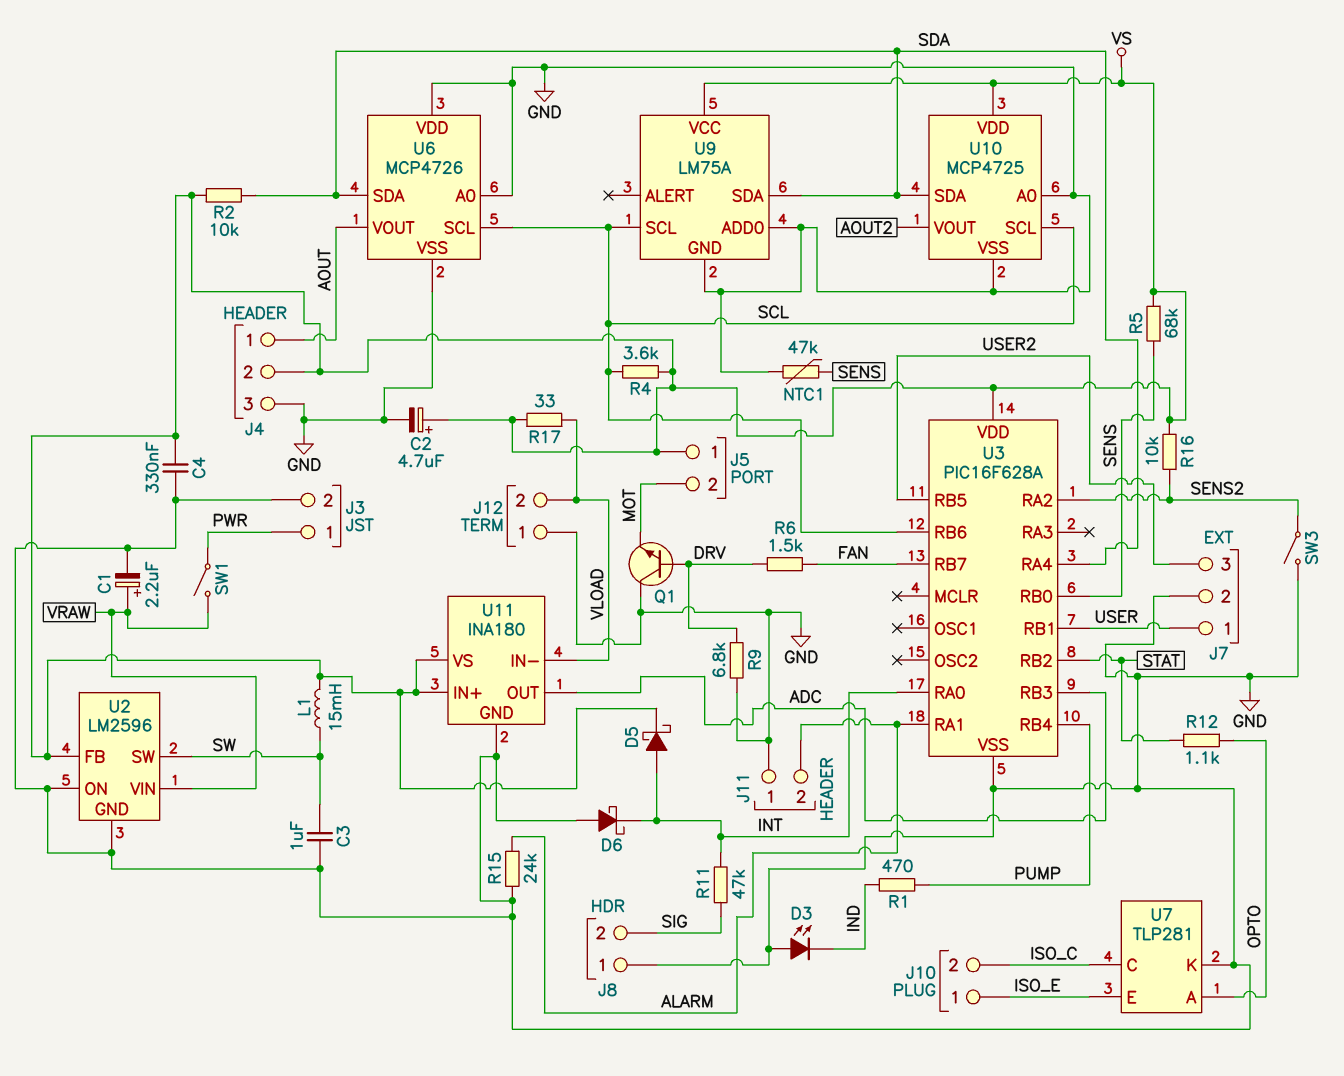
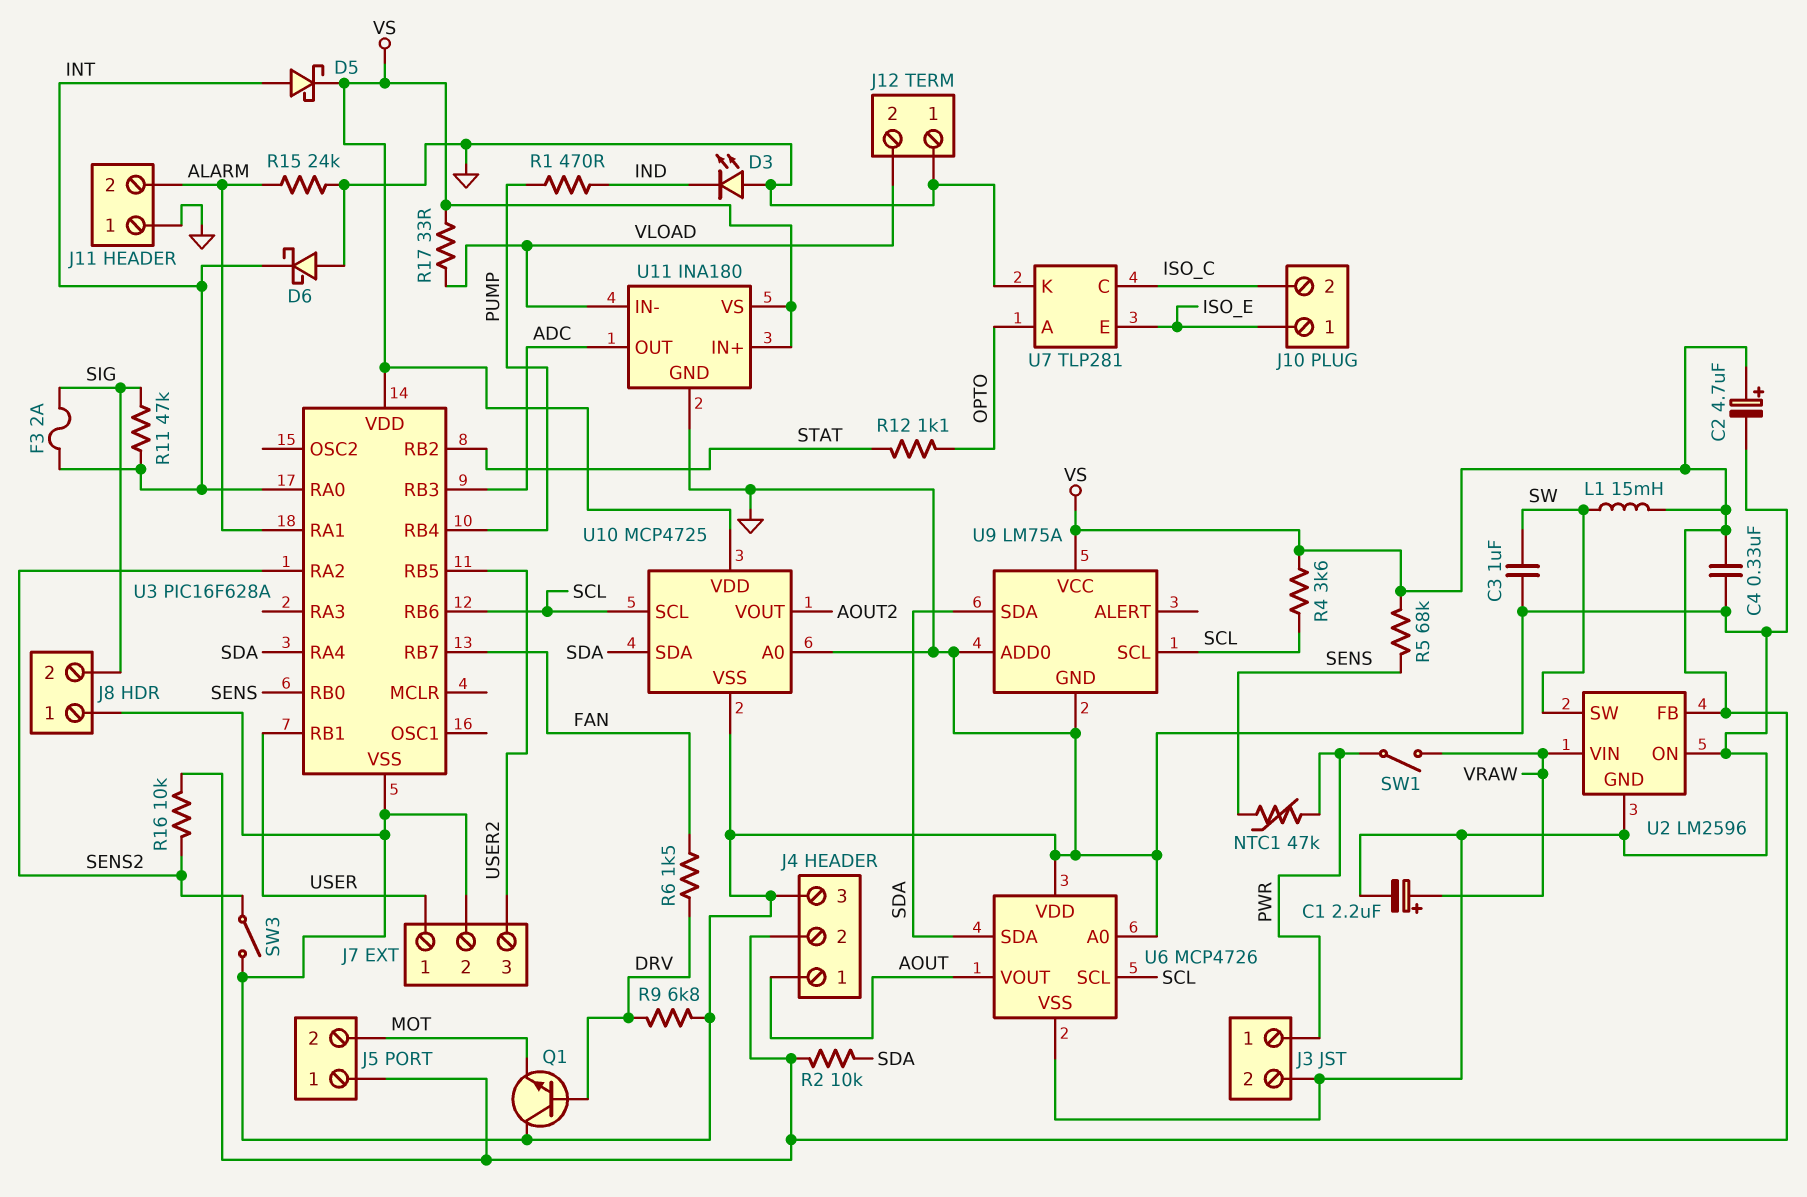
F3: none -> 2A (INT, SIG)
NTC1: 47k (GND, SENS) -> 47k (PWR, SENS)

